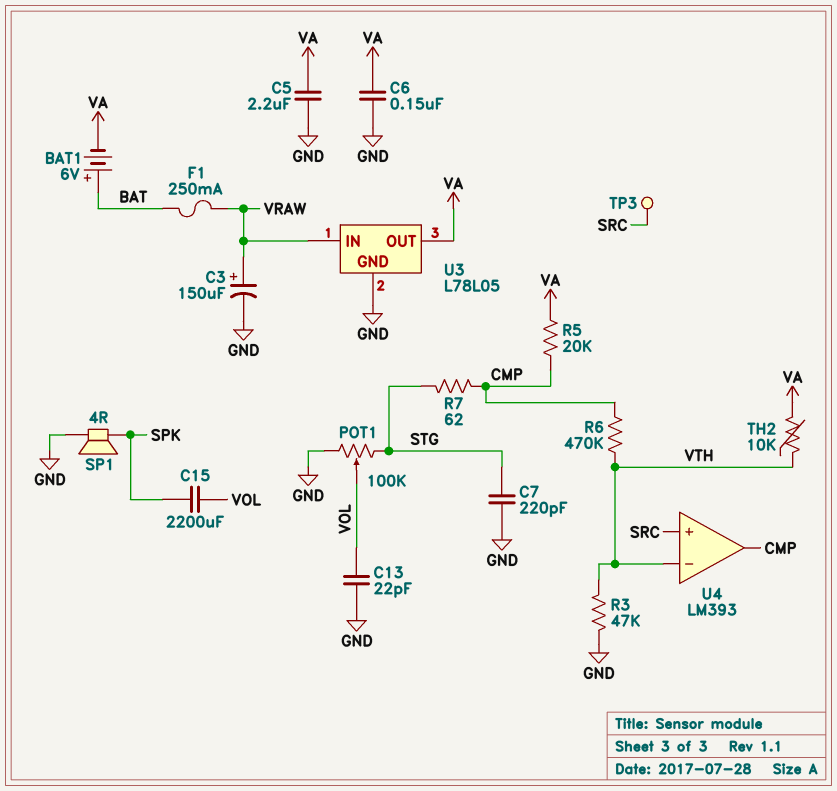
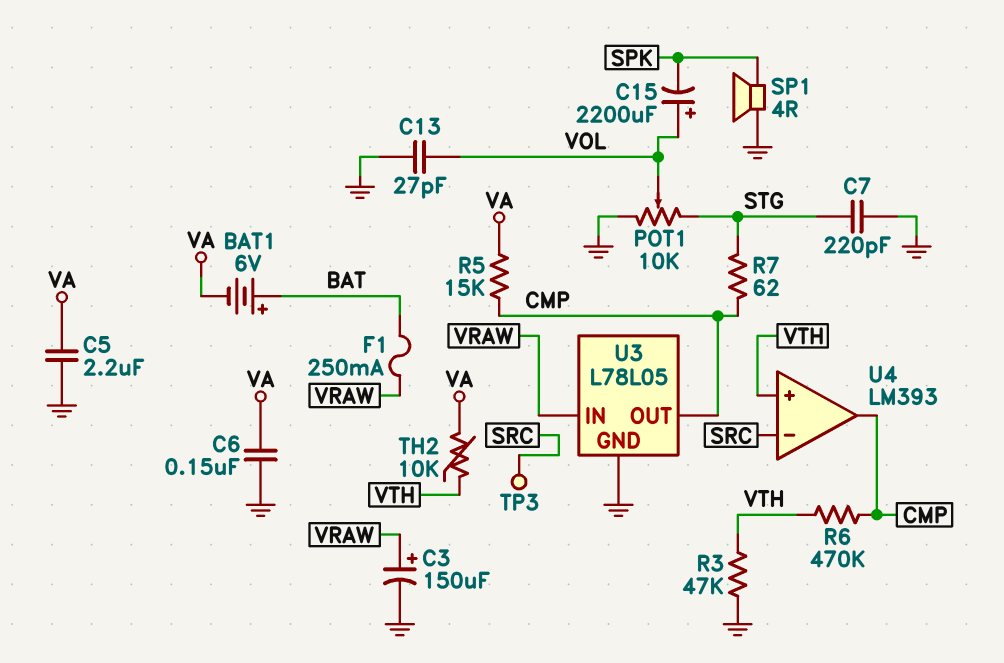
C13: 22pF (GND, VOL) -> 27pF (GND, VOL)
C15: 2200uF (SPK, VOL) -> 2200uF (plus VOL, minus SPK)
POT1: 100k (GND, STG, wiper VOL) -> 10k (GND, STG, wiper VOL)
R5: 20k (CMP, VA) -> 15k (CMP, VA)
U3 pin OUT: VA -> CMP
U4 pin in+: SRC -> VTH
U4 pin in-: VTH -> SRC

